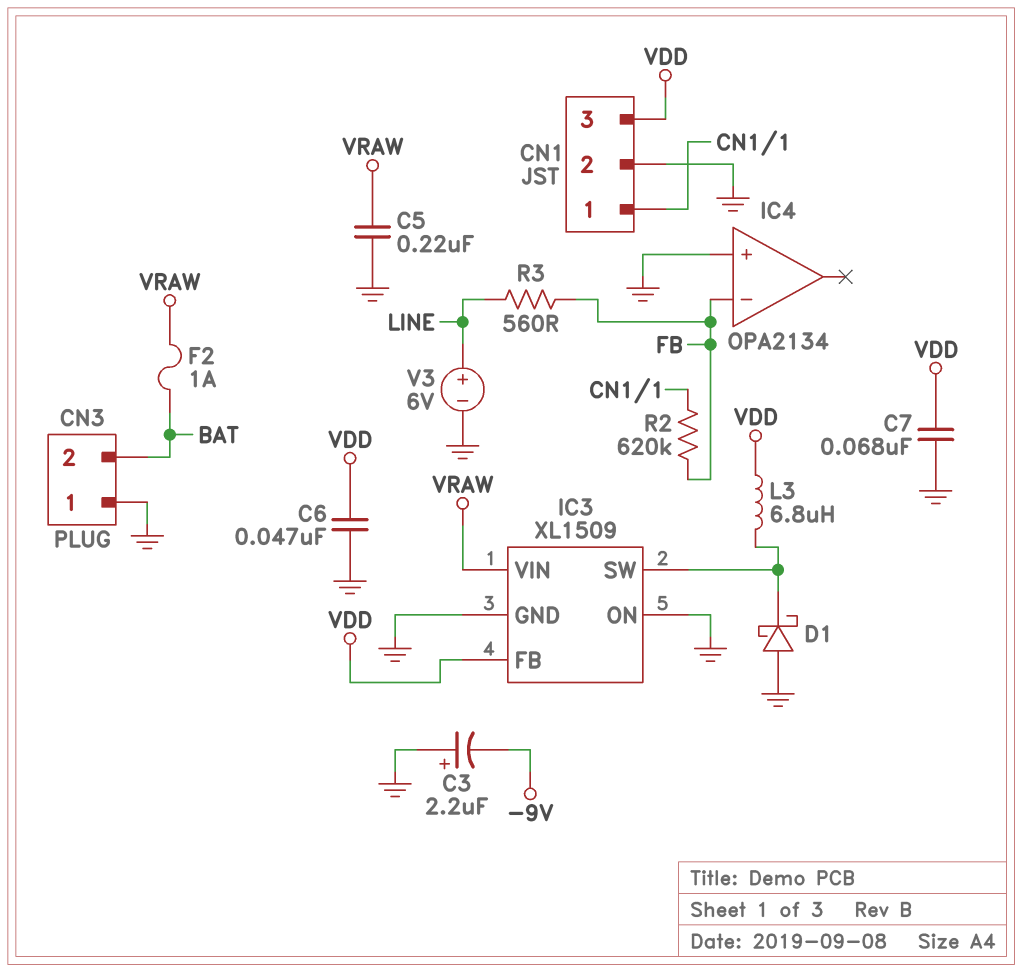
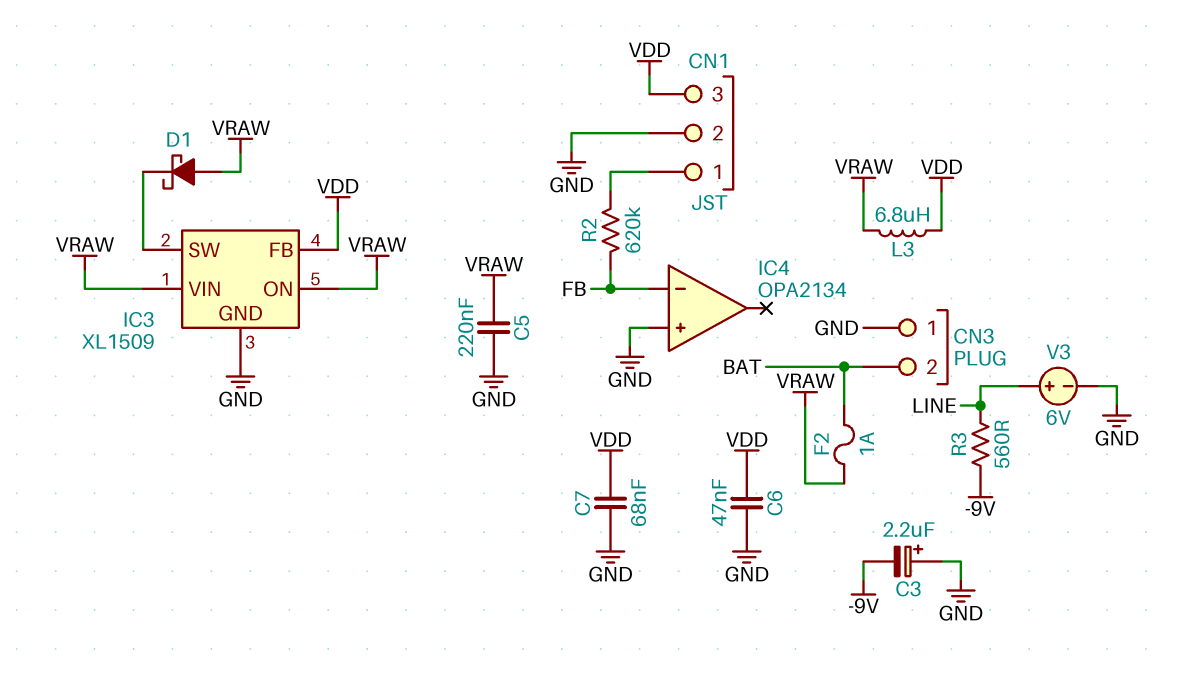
D1: schottky (A GND, K IC3/SW) -> schottky (A VRAW, K IC3/SW)
IC3 pin ON: GND -> VRAW
L3: 6.8uH (IC3/SW, VDD) -> 6.8uH (VDD, VRAW)
R3: 560 (FB, LINE) -> 560 (-9V, LINE)

